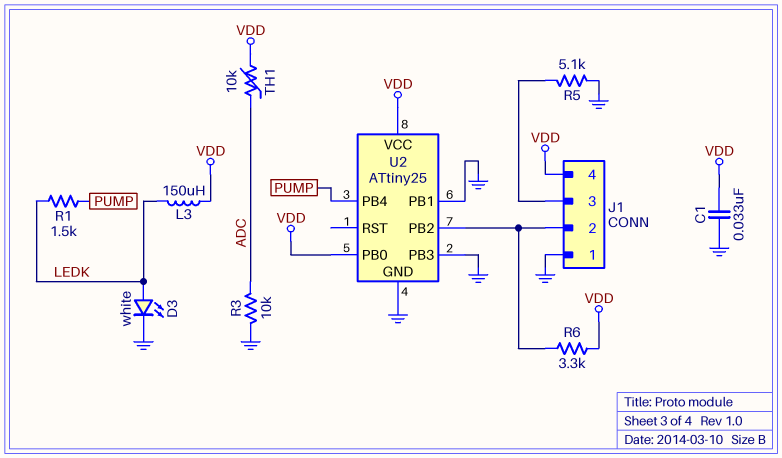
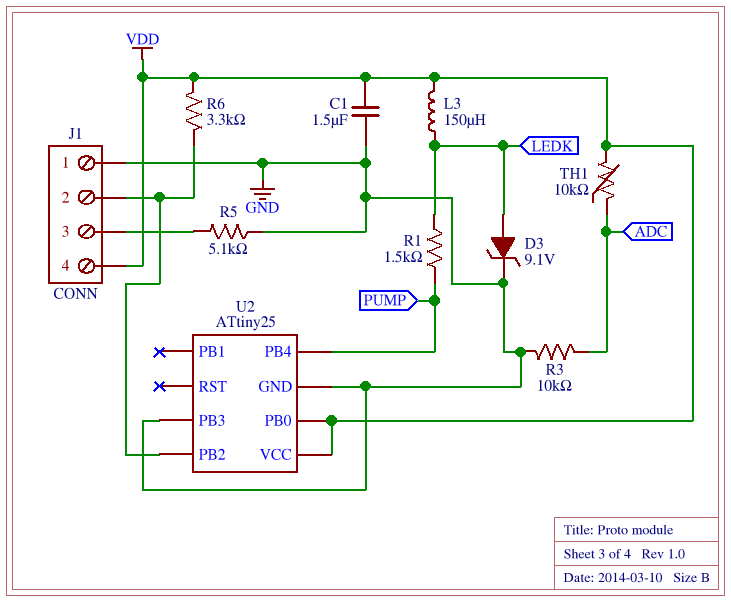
C1: 33nF (GND, VDD) -> 1.5uF (GND, VDD)
D3: LED white (A LEDK, K GND) -> zener 9.1V (A LEDK, K GND)
U2 pin PB1: GND -> none

